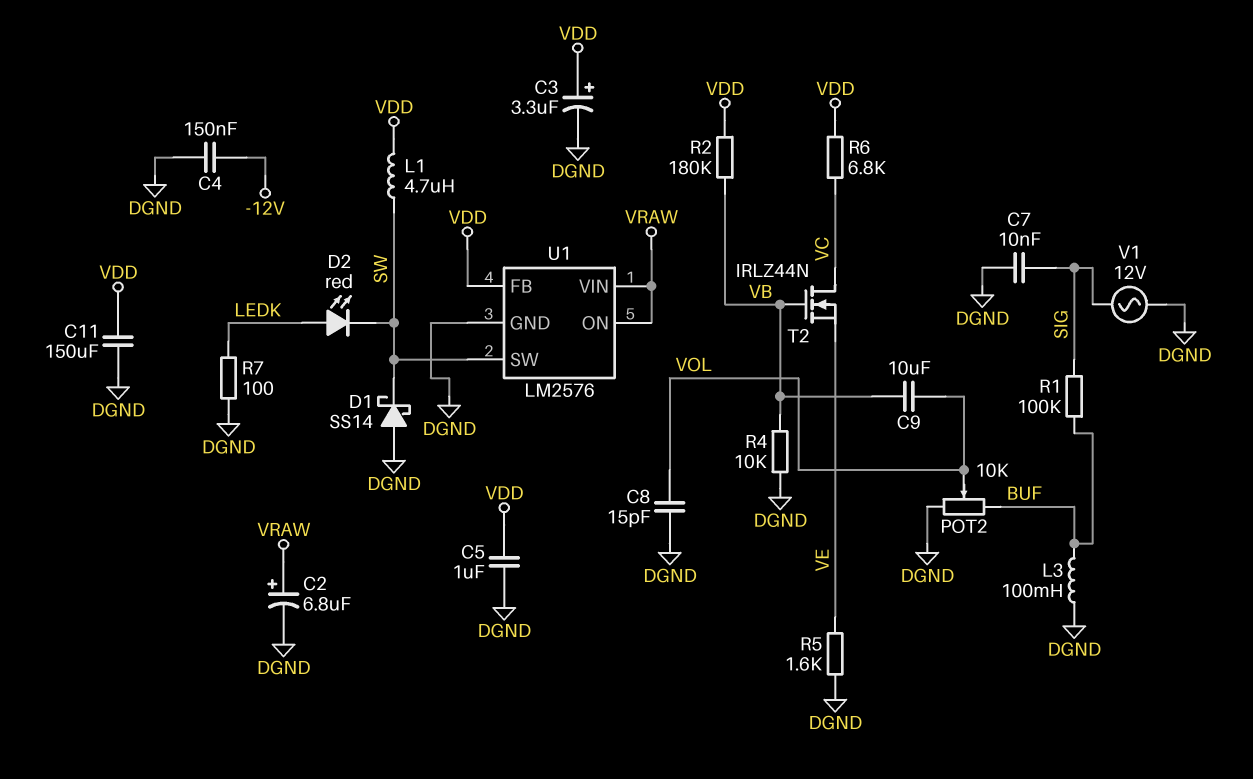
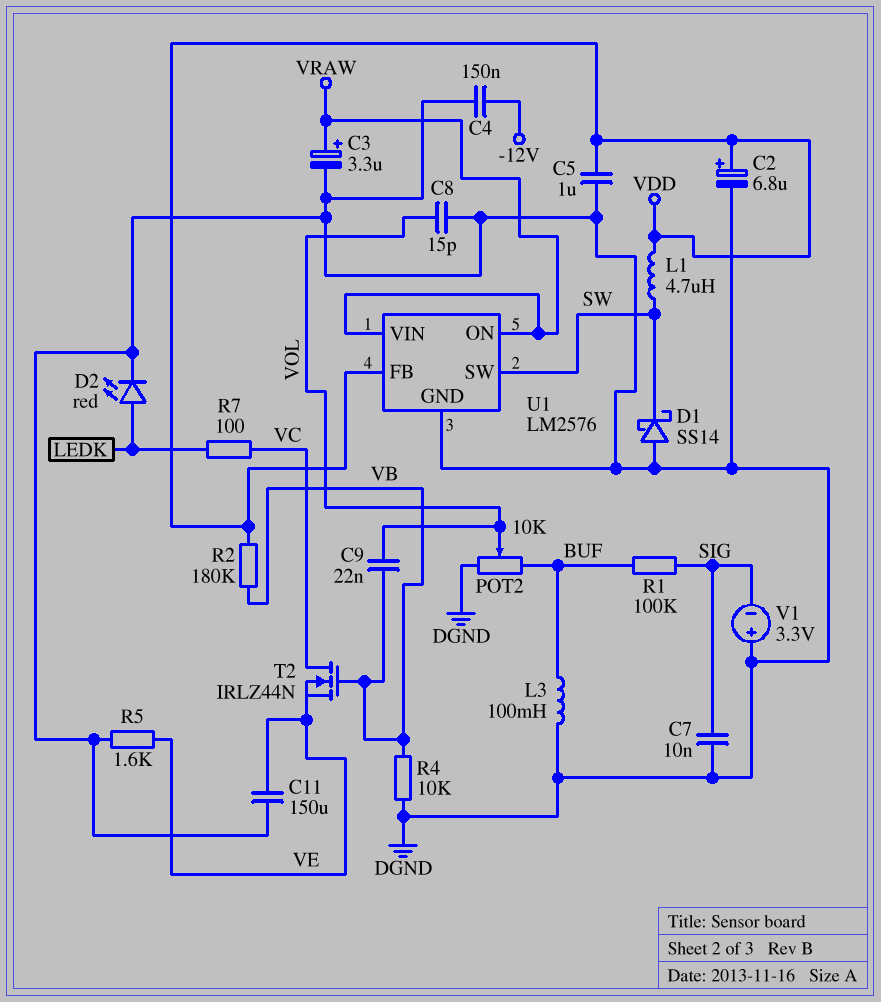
C2: 6.8uF (plus VRAW, minus DGND) -> 6.8uF (plus VDD, minus DGND)
C3: 3.3uF (plus VDD, minus DGND) -> 3.3uF (plus VRAW, minus DGND)
C9: 10uF (VB, VOL) -> 22nF (VB, VOL)
C11: 150uF (DGND, VDD) -> 150uF (DGND, VE)
D2: LED red (A LEDK, K SW) -> LED red (A LEDK, K DGND)
R6: 6.8k (VC, VDD) -> none
R7: 100 (DGND, LEDK) -> 100 (LEDK, VC)
V1: AC 12V (DGND, SIG) -> 3.3V (plus DGND, minus SIG)

